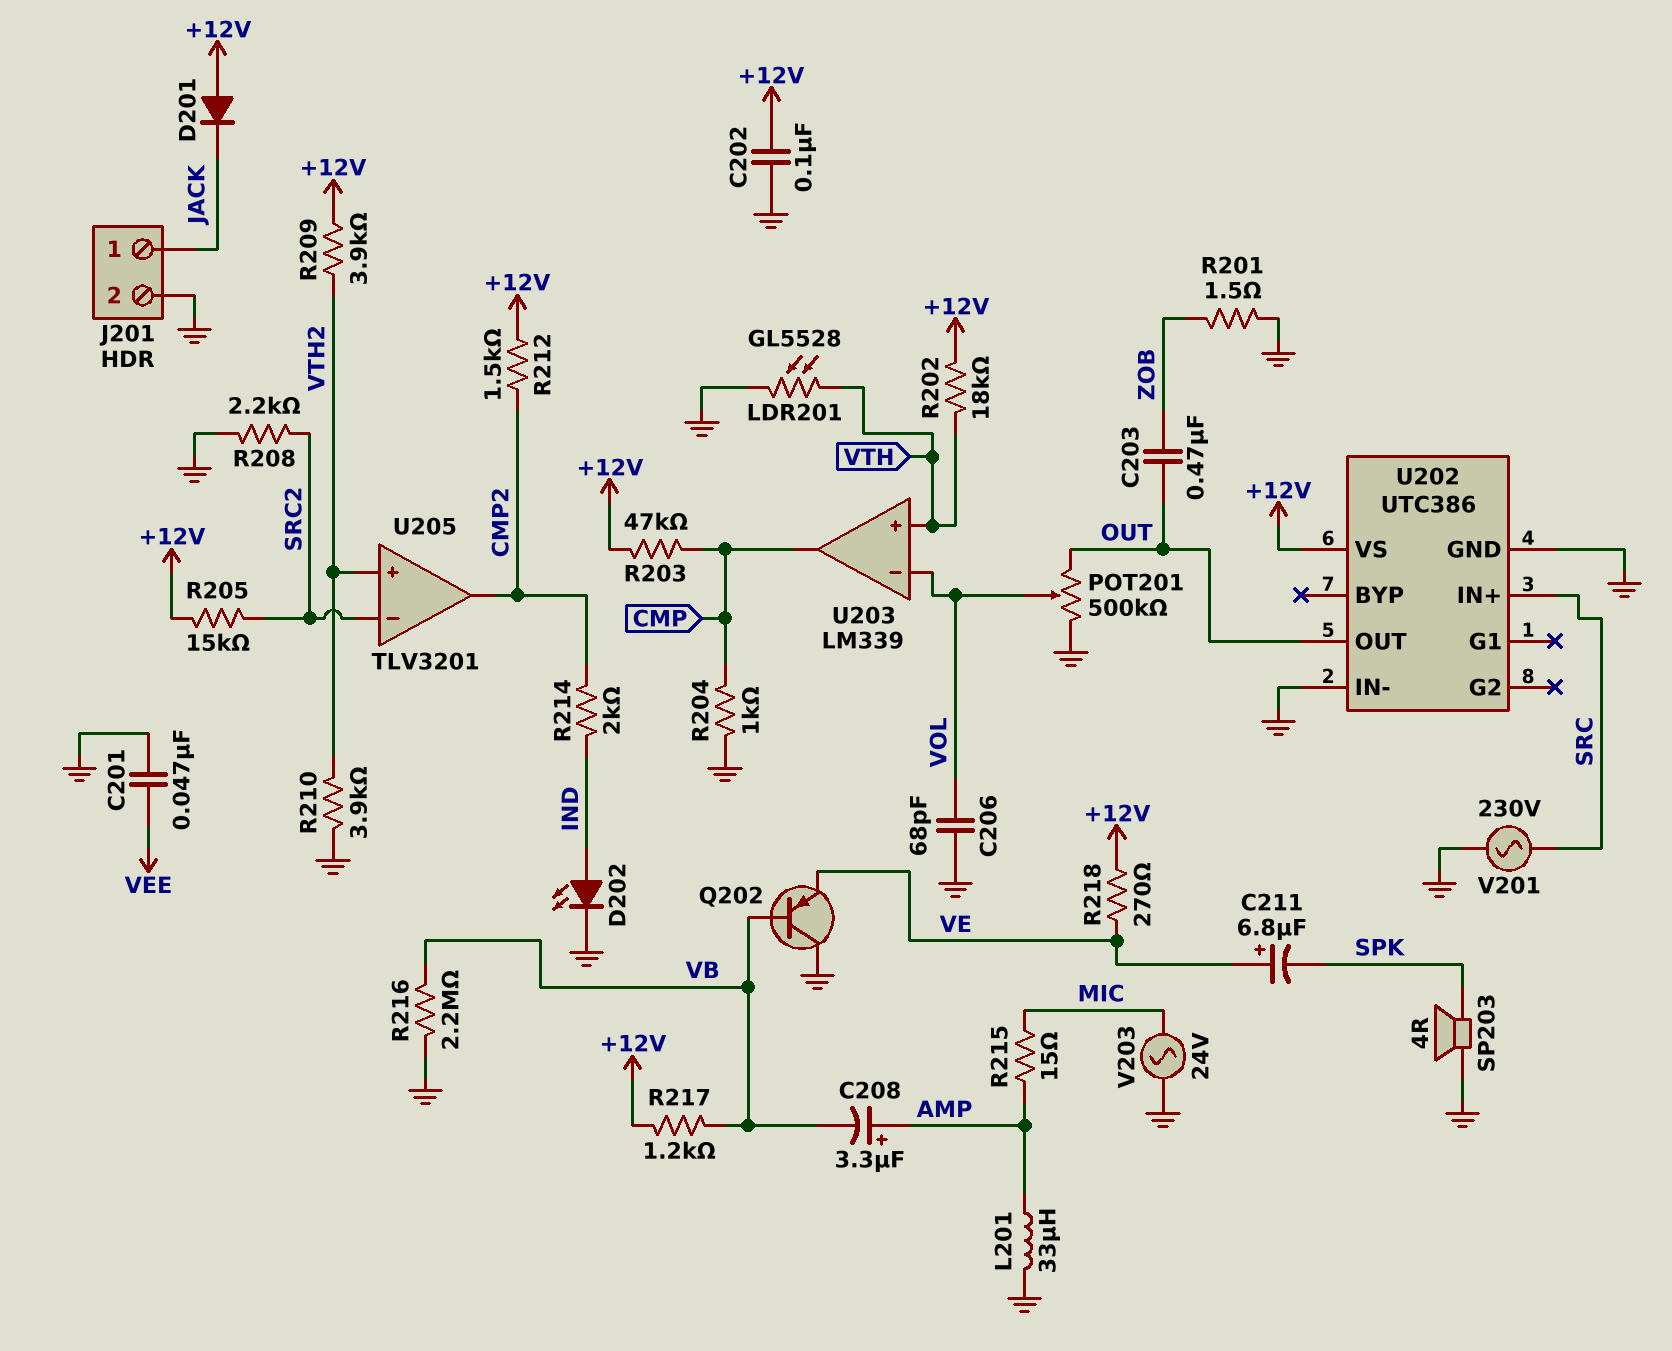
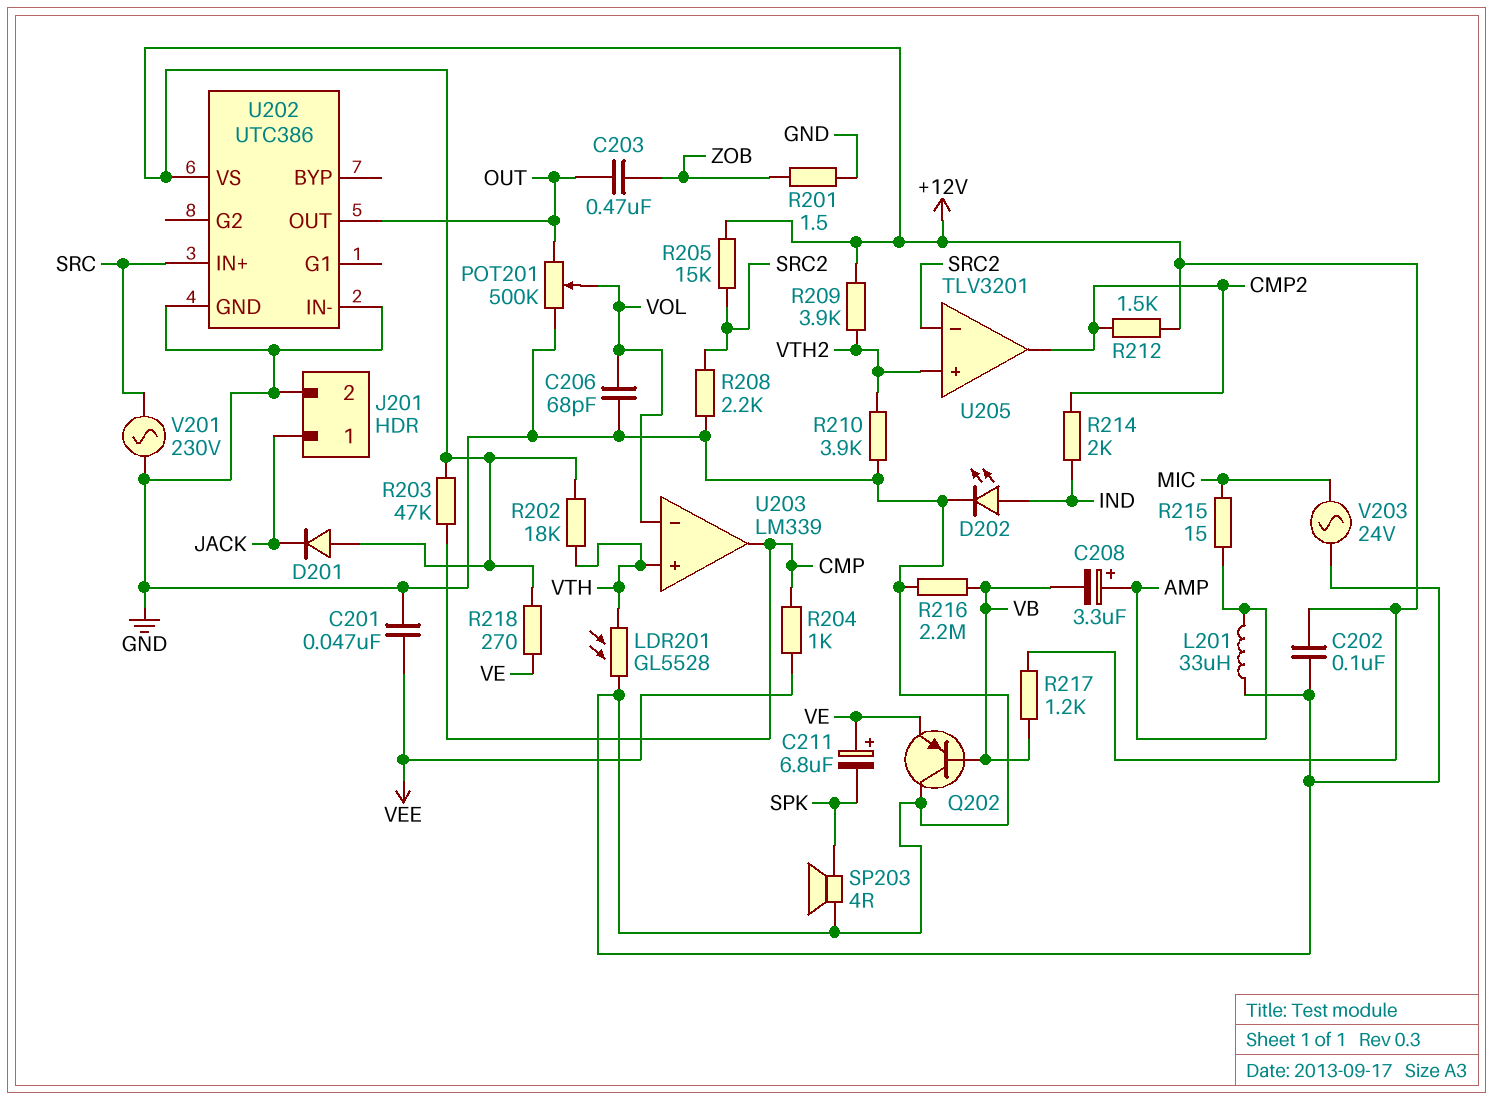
R204: 1k (CMP, GND) -> 1k (CMP, VEE)

